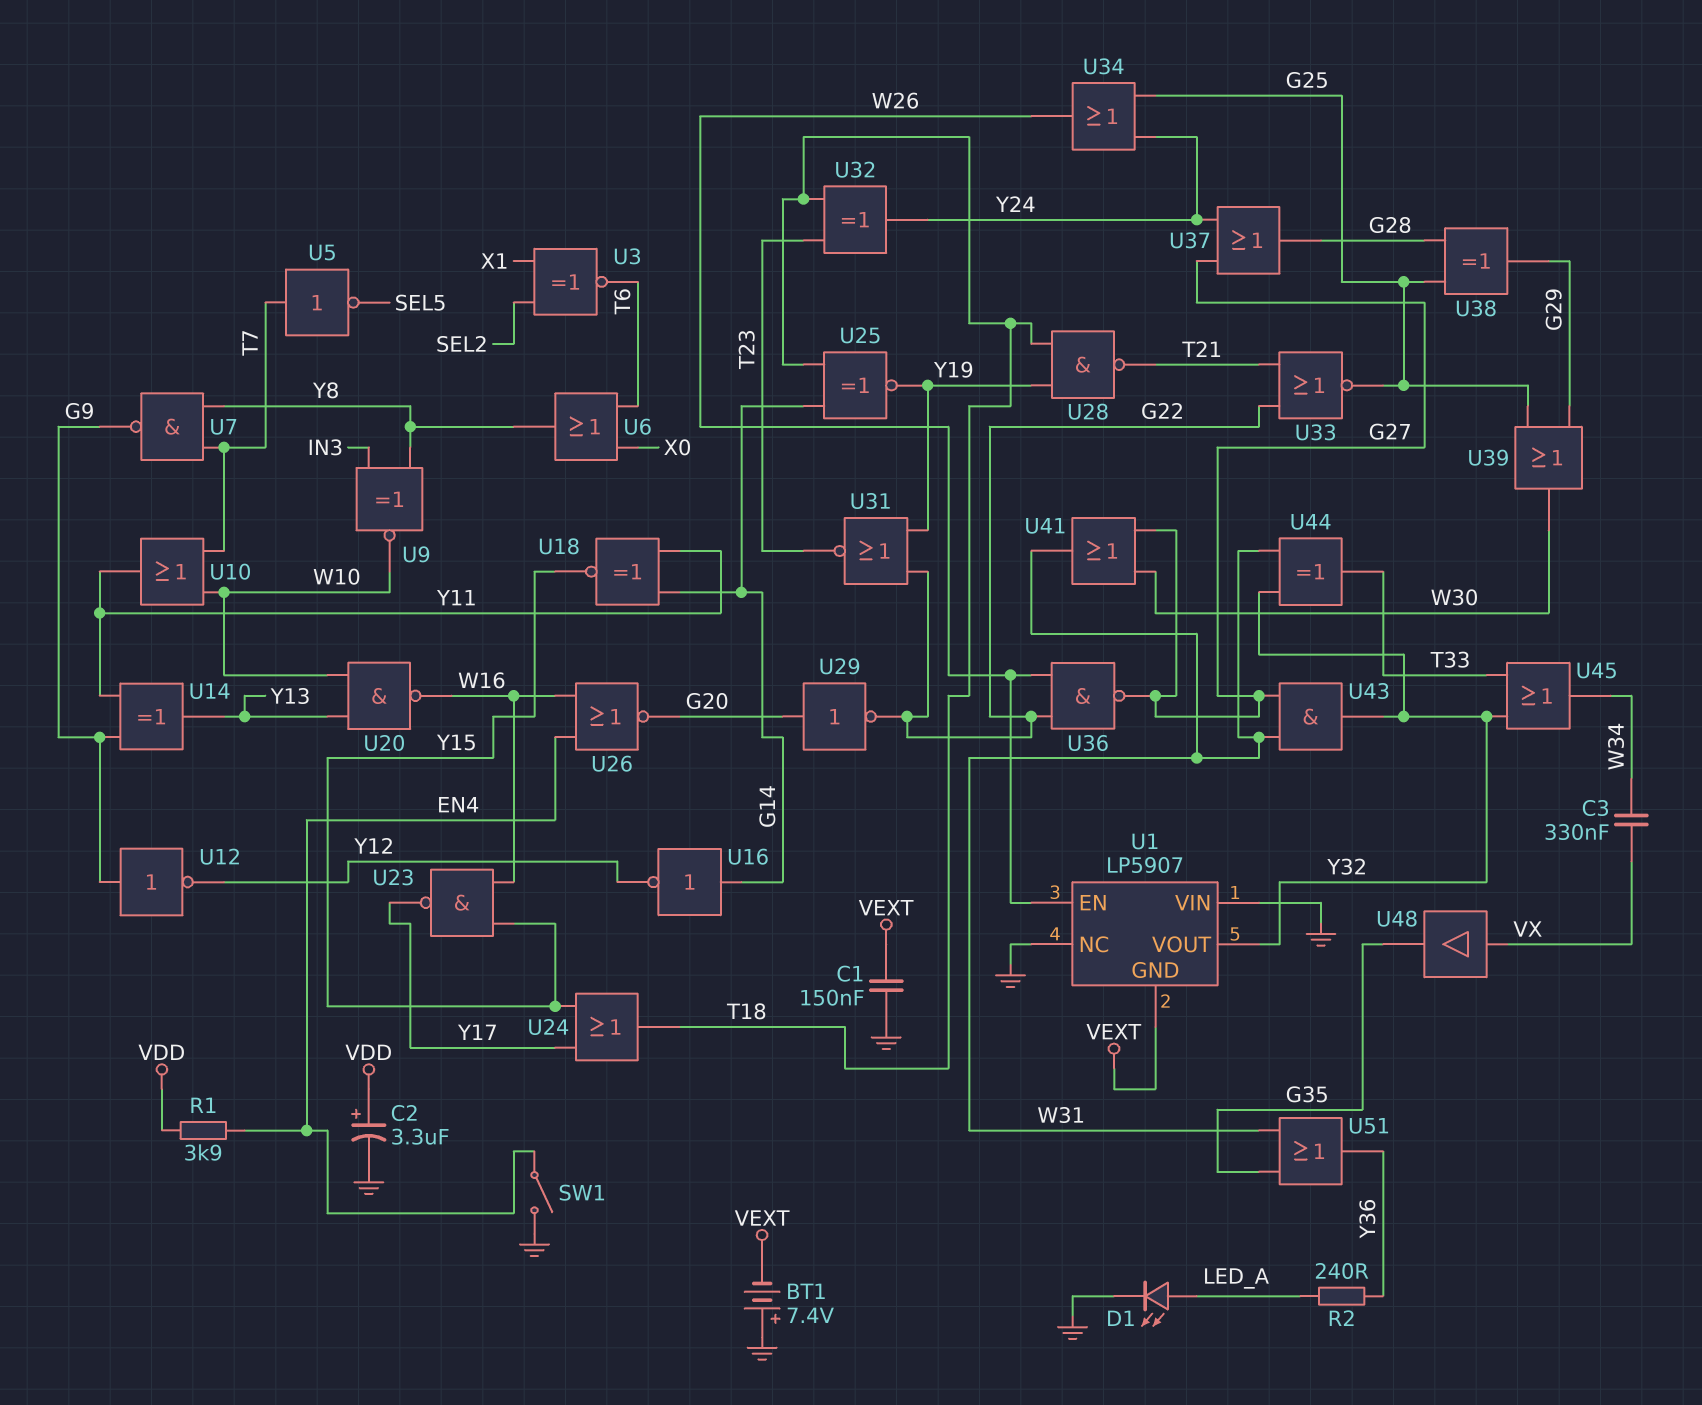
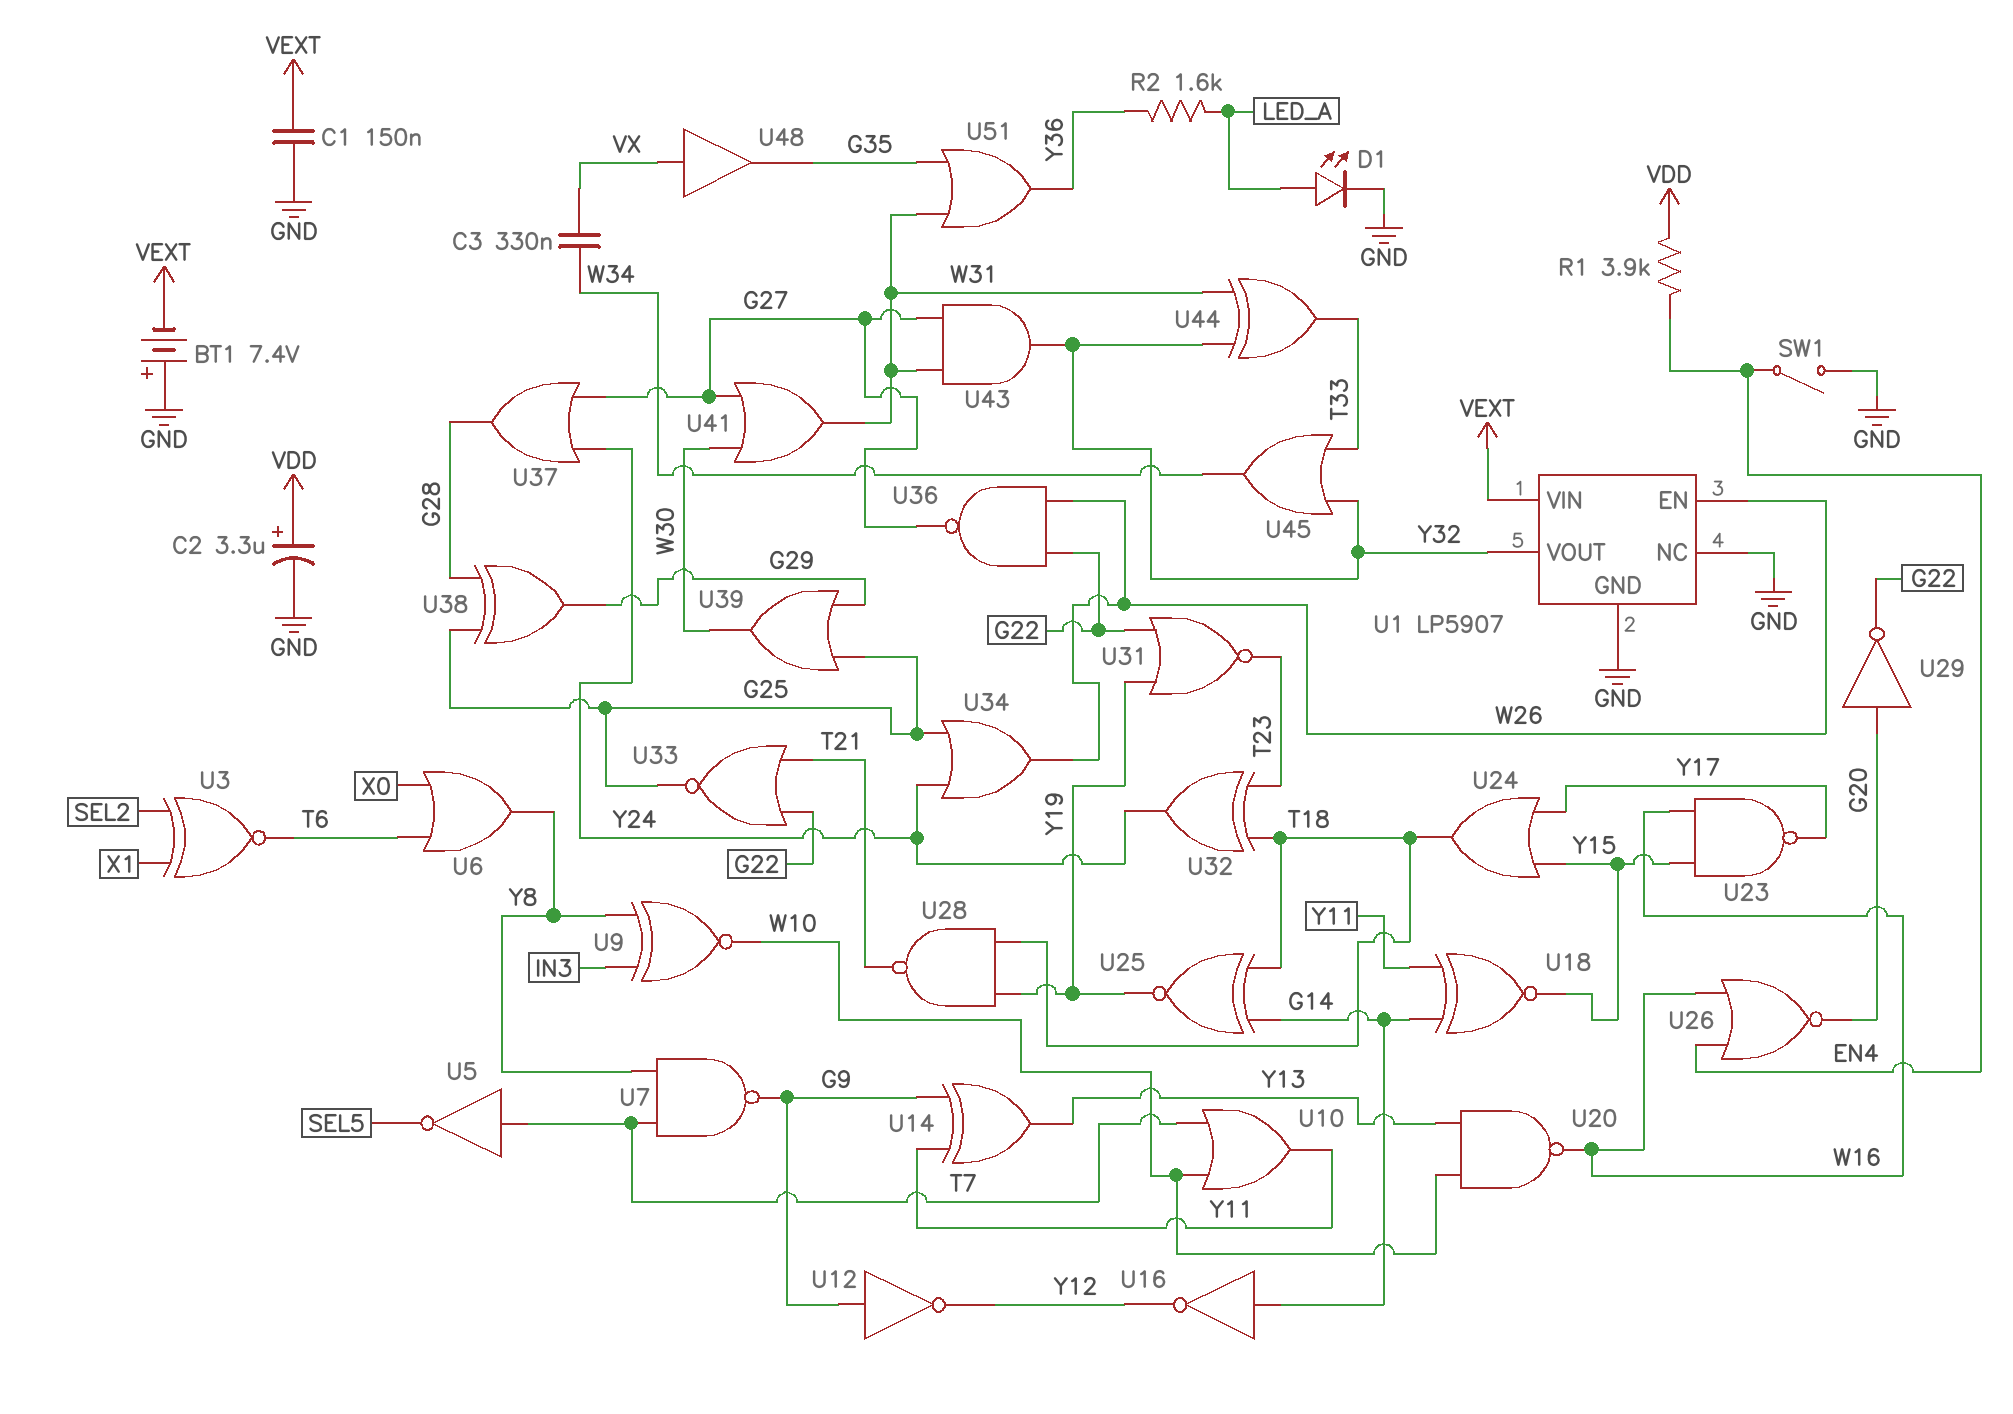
R2: 240 (LED_A, Y36) -> 1.6k (LED_A, Y36)
U1 pin GND: VEXT -> GND
U1 pin VIN: GND -> VEXT

